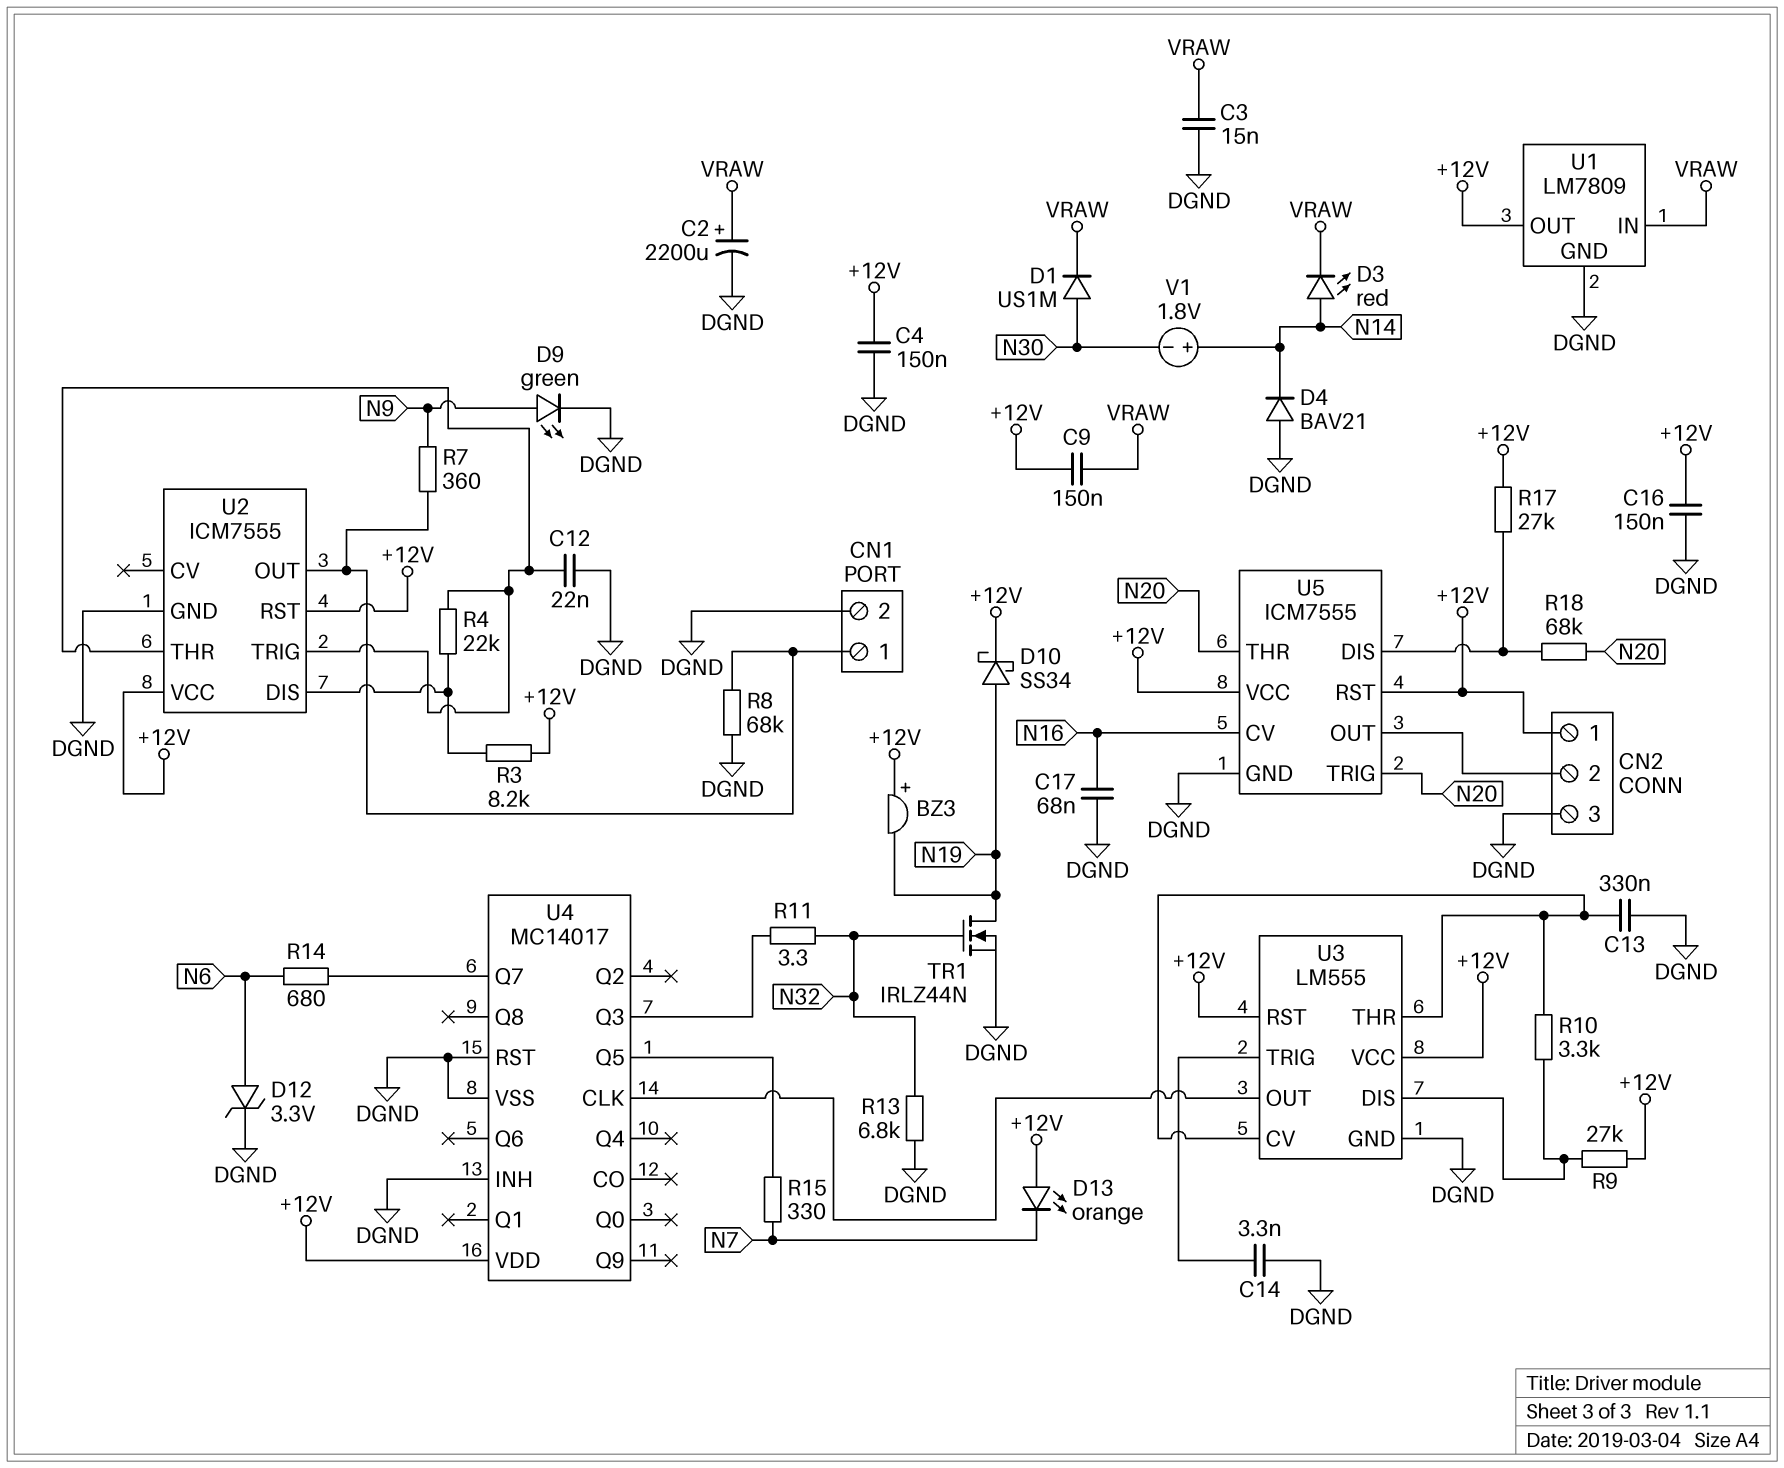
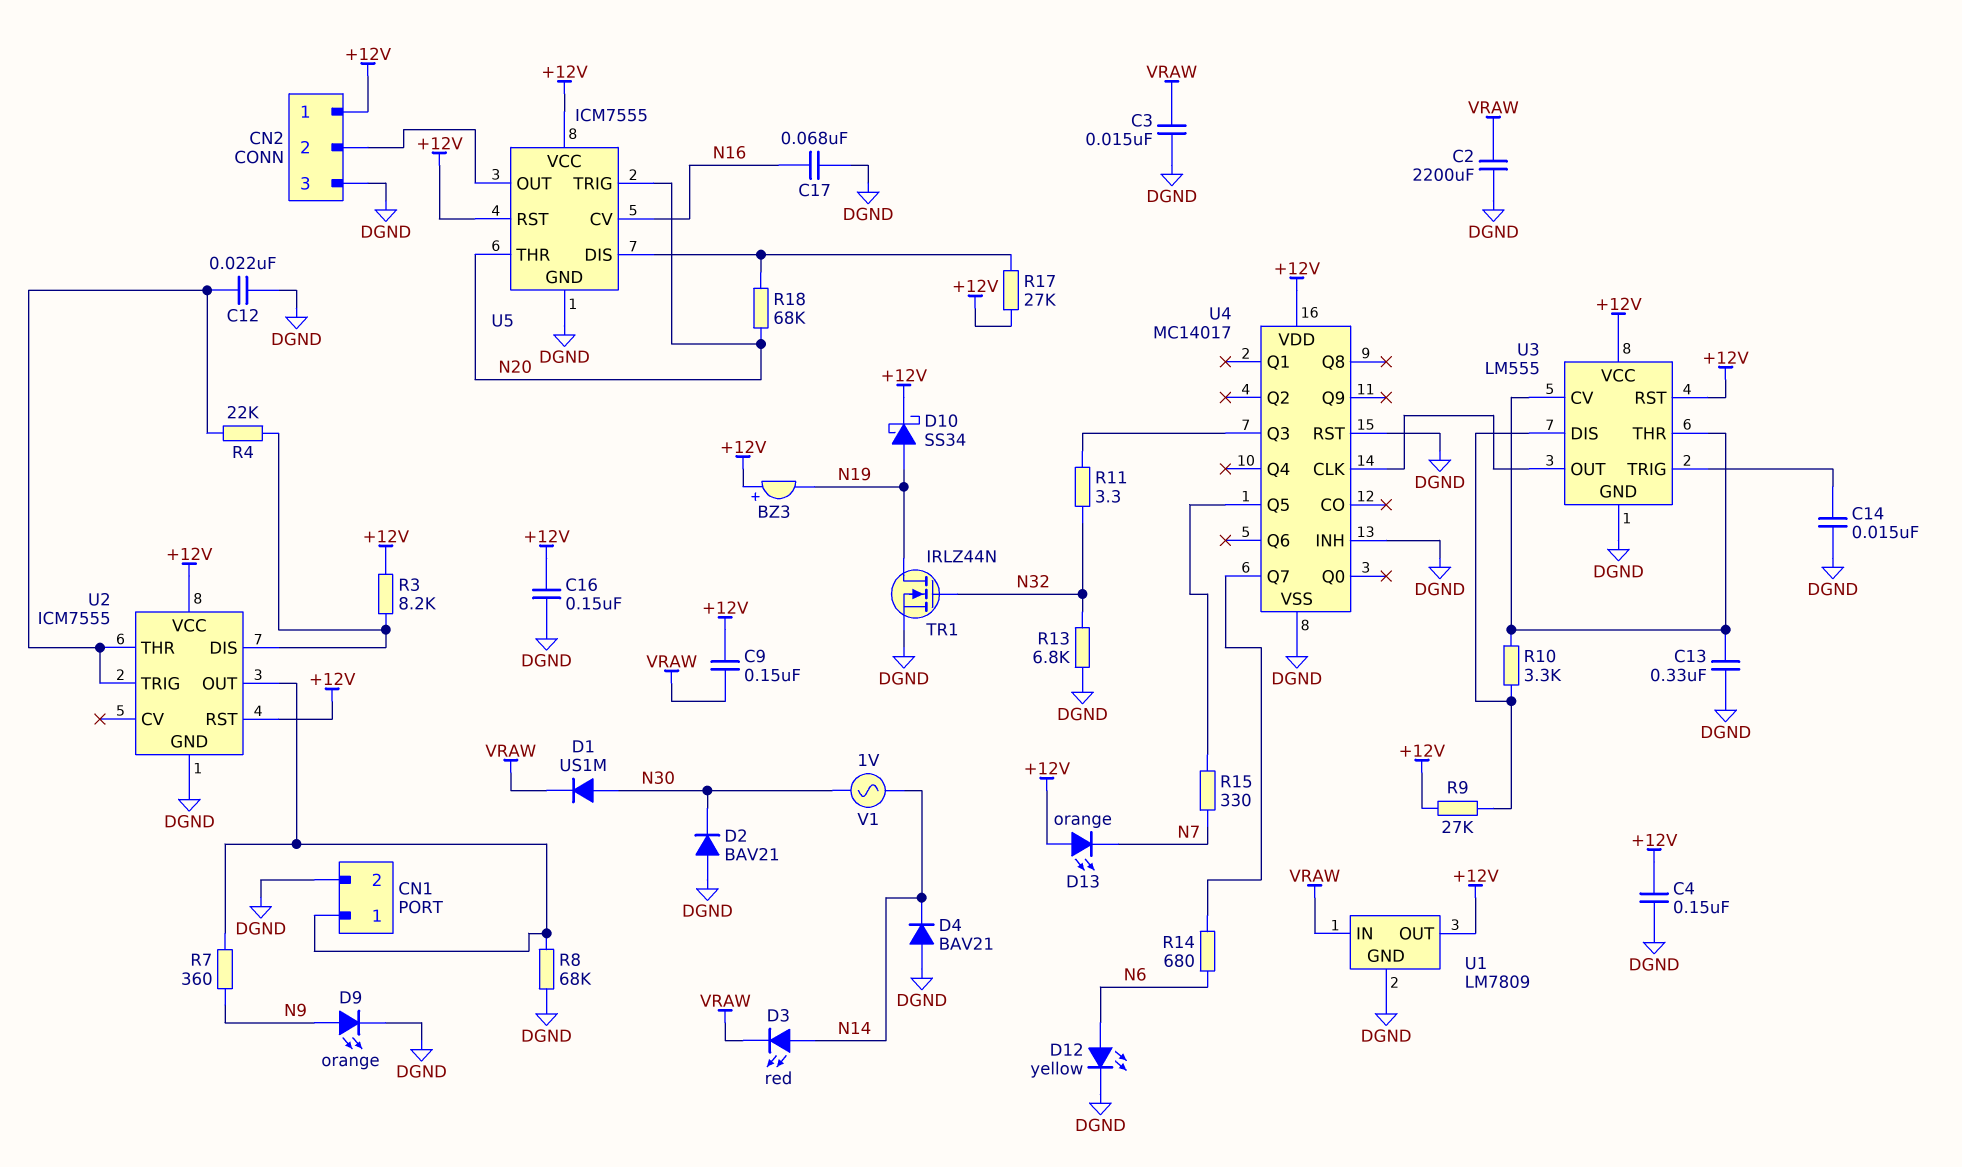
C2: 2200uF (plus VRAW, minus DGND) -> 2200uF (DGND, VRAW)
C14: 3.3nF (DGND, U3/TRIG) -> 15nF (DGND, U3/TRIG)
D2: none -> diode BAV21 (A DGND, K N30)
D9: LED green (A N9, K DGND) -> LED orange (A N9, K DGND)
D12: zener 3.3V (A N6, K DGND) -> LED yellow (A N6, K DGND)
V1: 1.8V (plus N14, minus N30) -> AC 1V (N14, N30)

